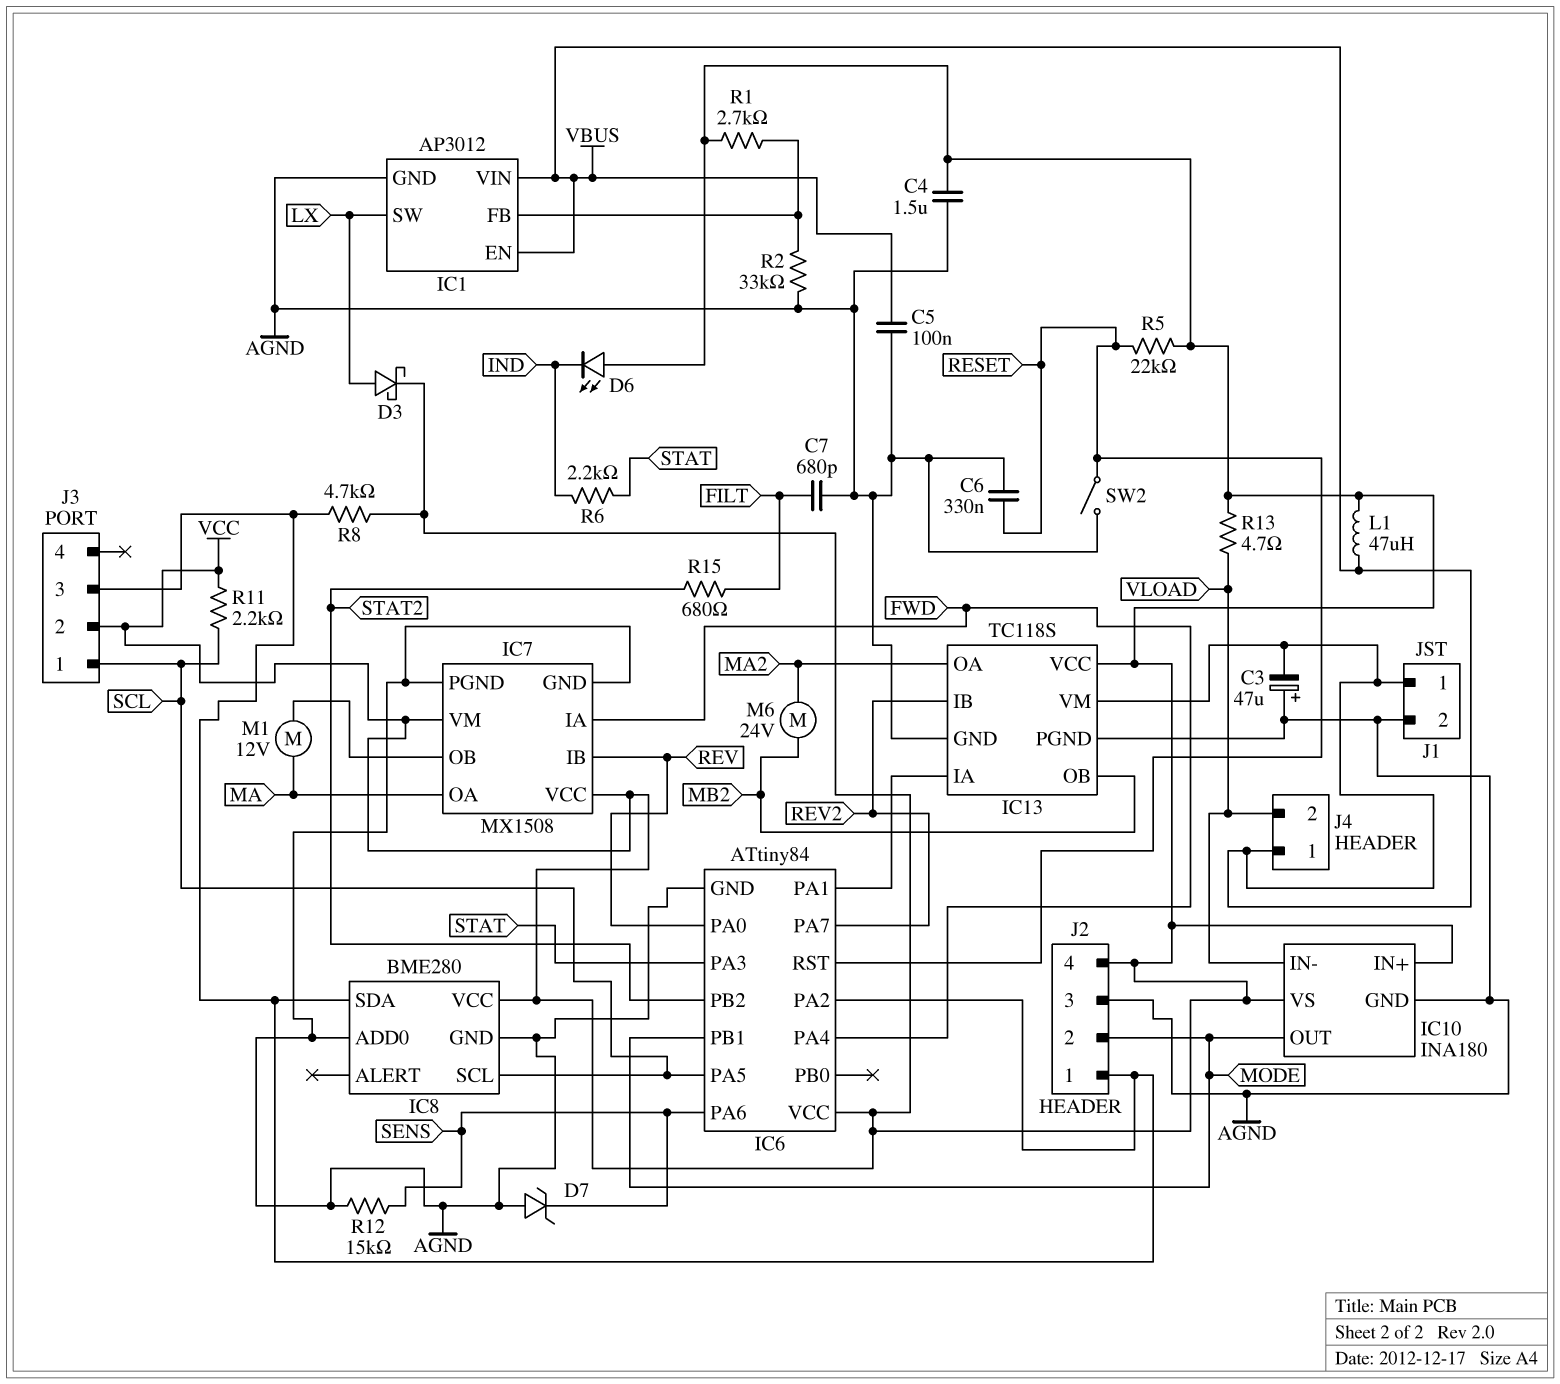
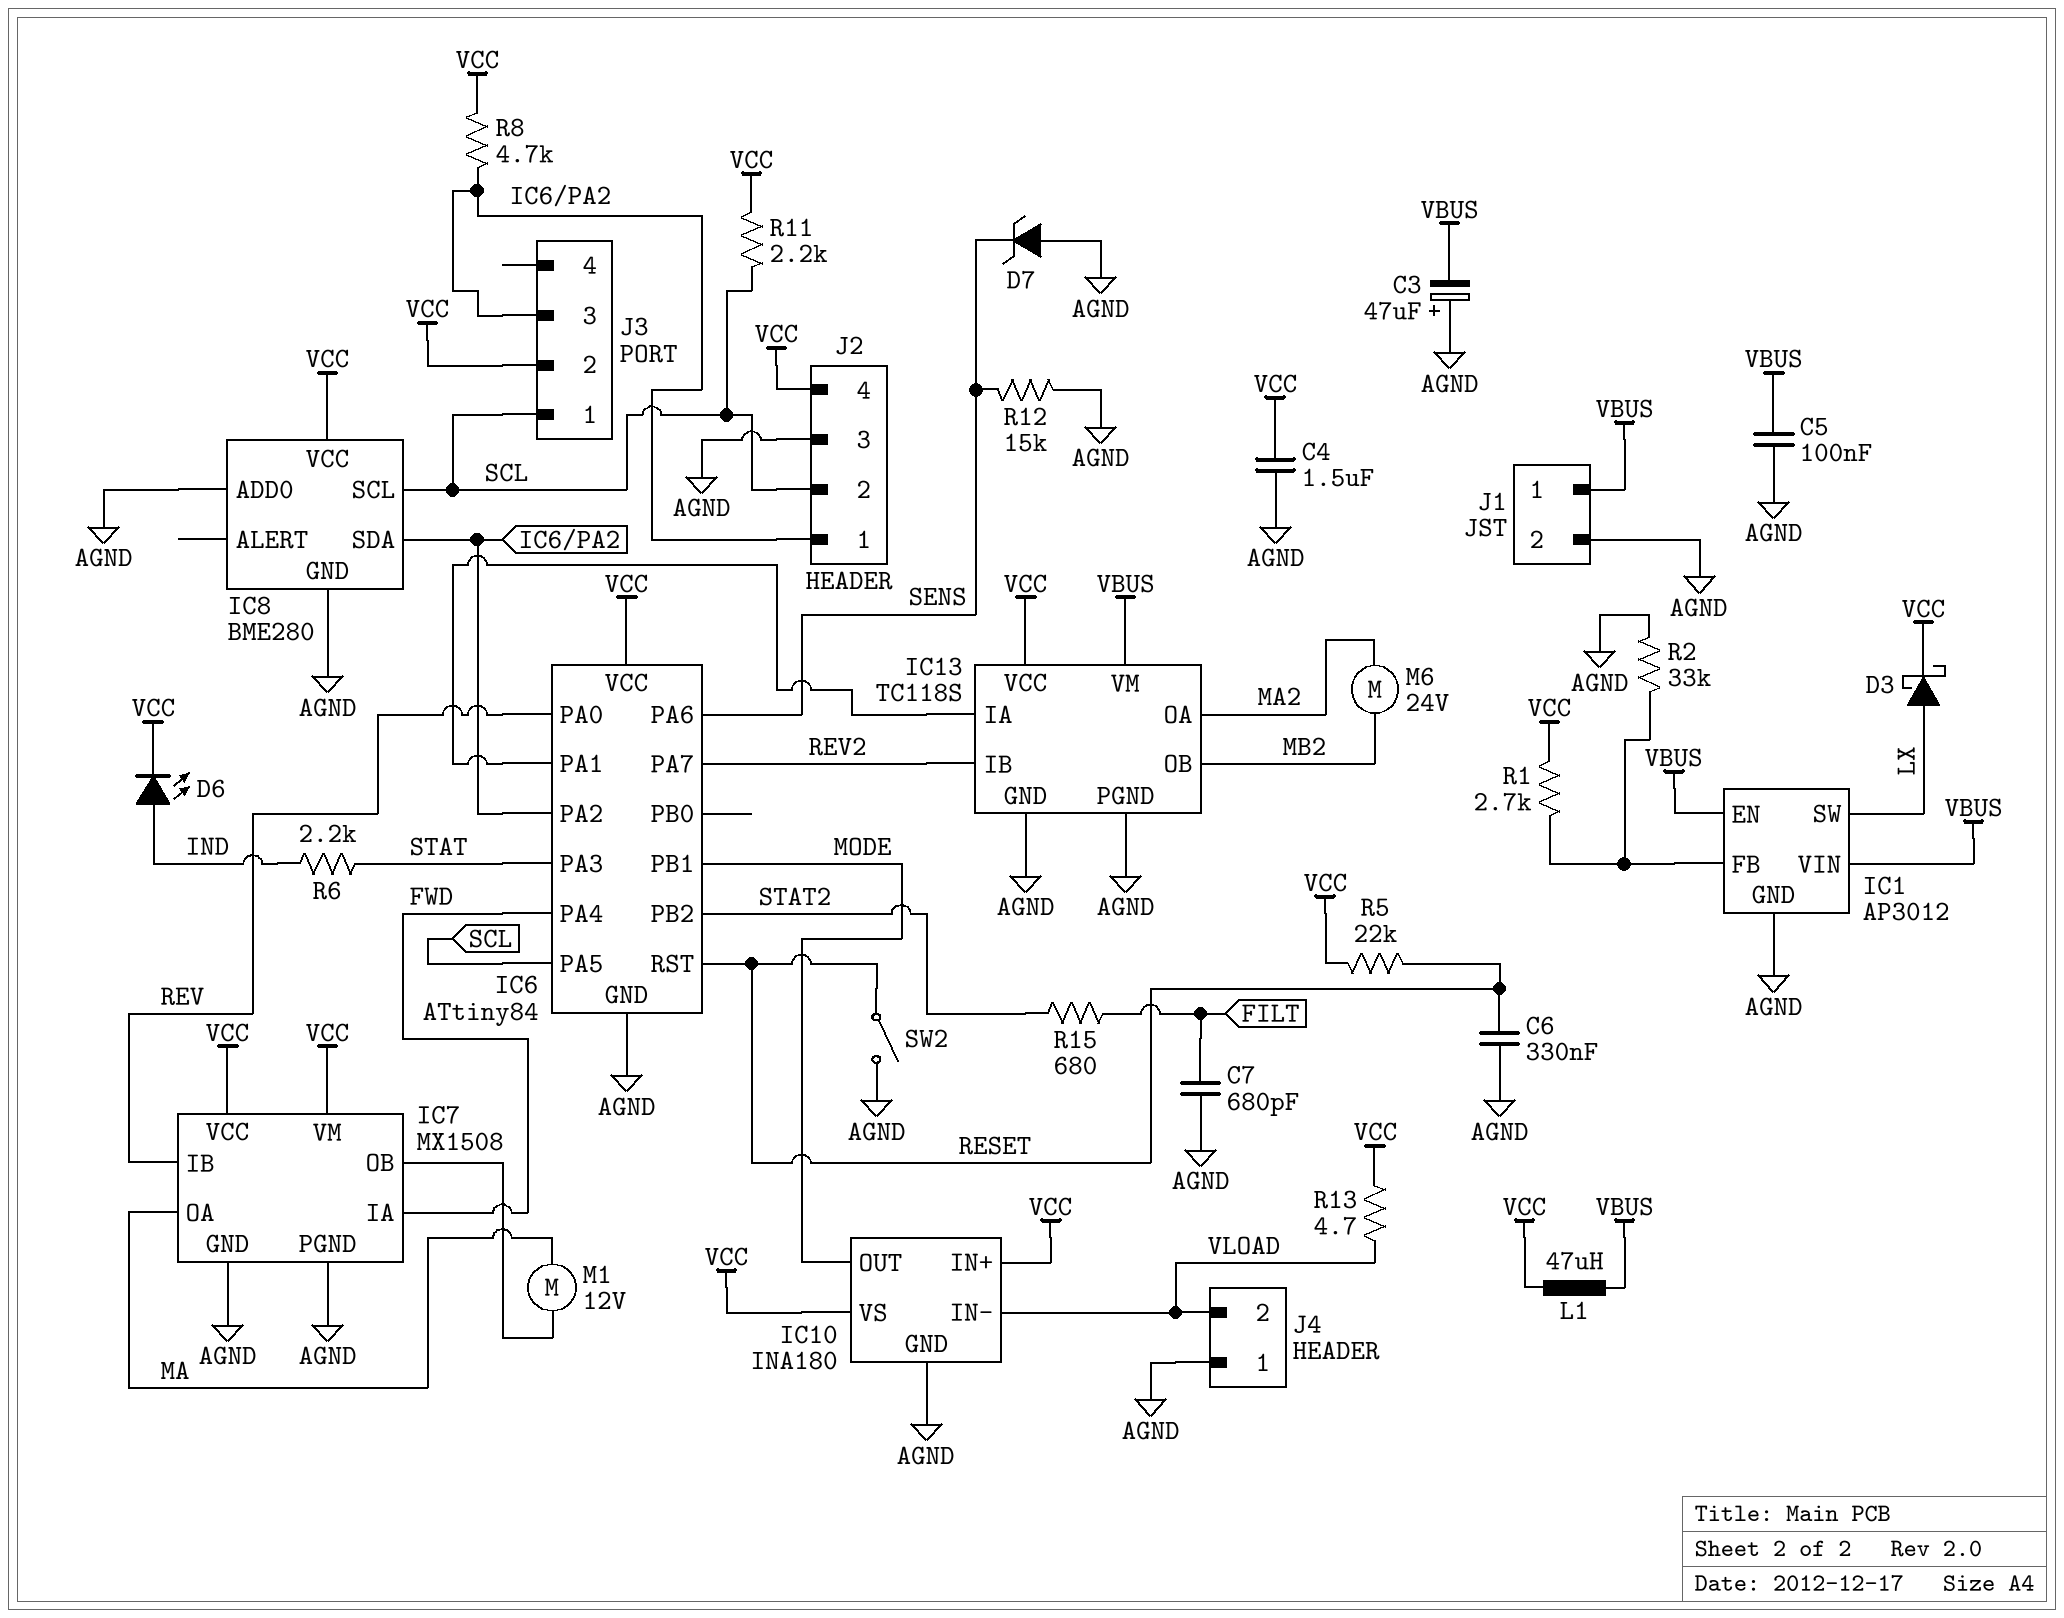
D6: LED (A VCC, K IND) -> LED (A IND, K VCC)
J2 pin 2: MODE -> SCL
J4 pin 1: VBUS -> AGND

